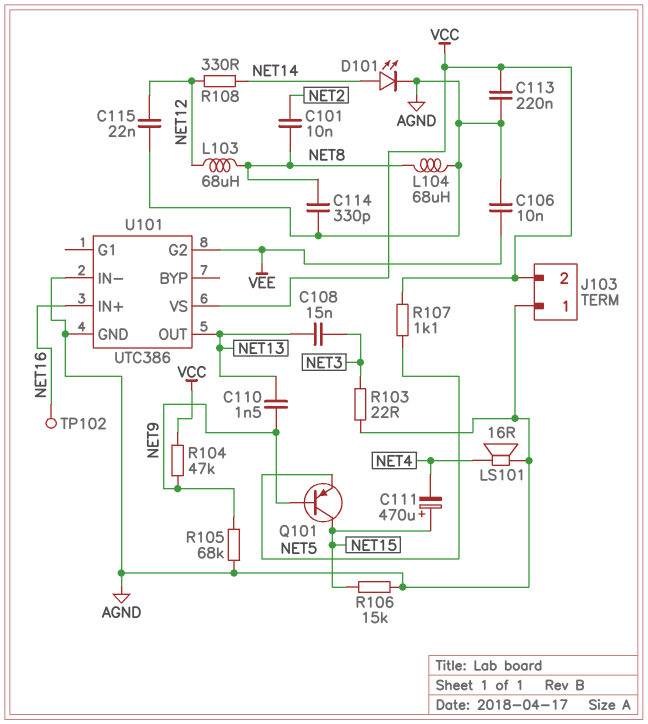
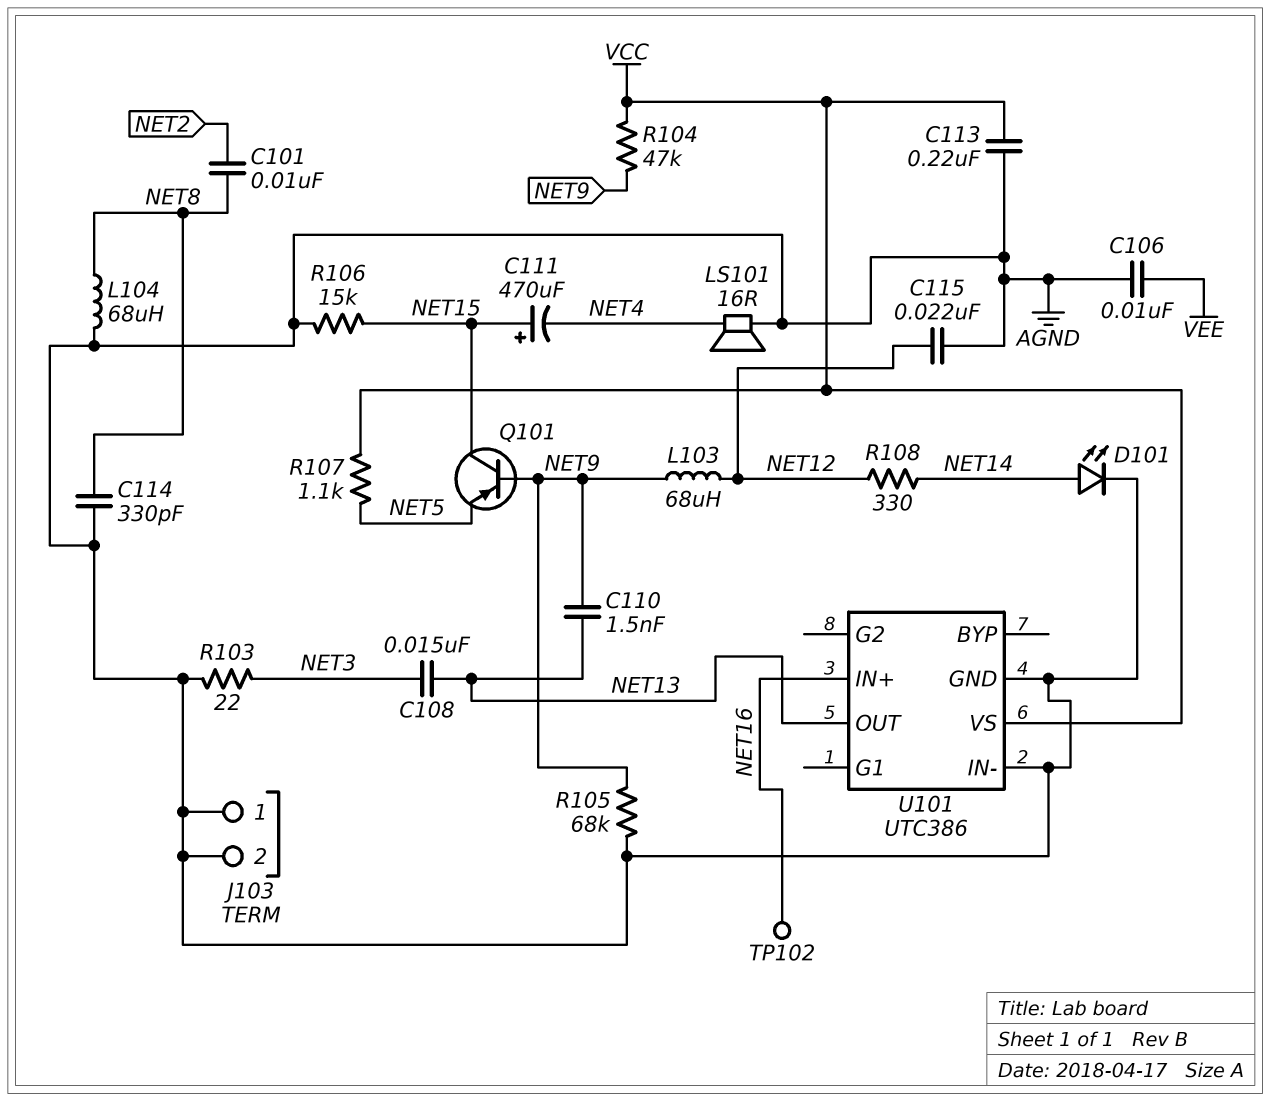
J103 pin 2: VCC -> AGND
L103: 68uH (NET8, NET12) -> 68uH (NET9, NET12)
U101 pin G2: VEE -> none

